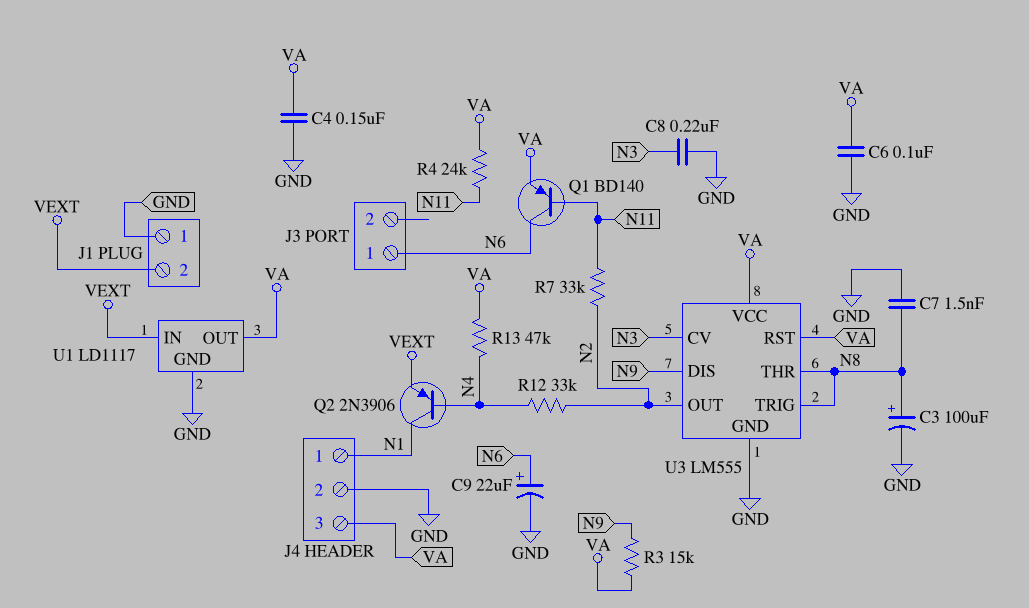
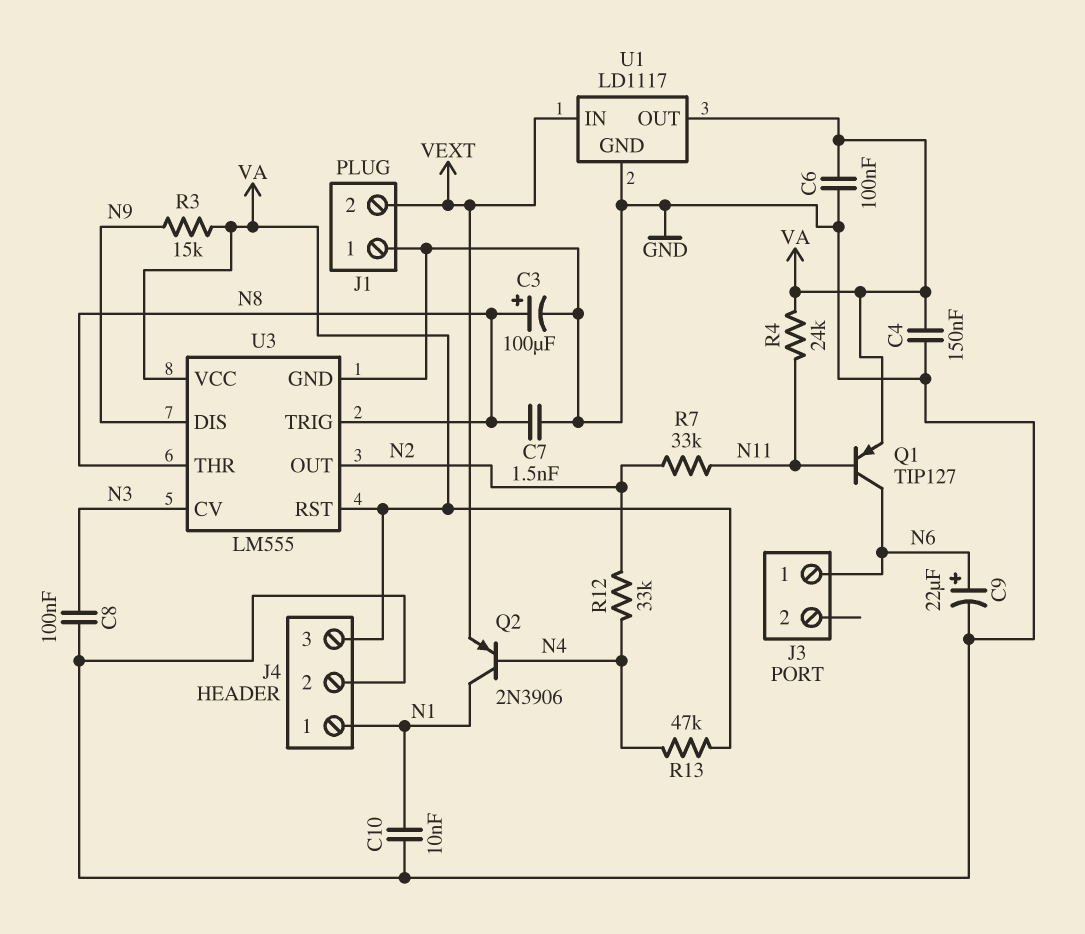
C8: 220nF (GND, N3) -> 100nF (GND, N3)
C10: none -> 10nF (GND, N1)
Q1: PNP BD140 (B N11, C N6, E VA) -> PNP TIP127 (B N11, C N6, E VA)

